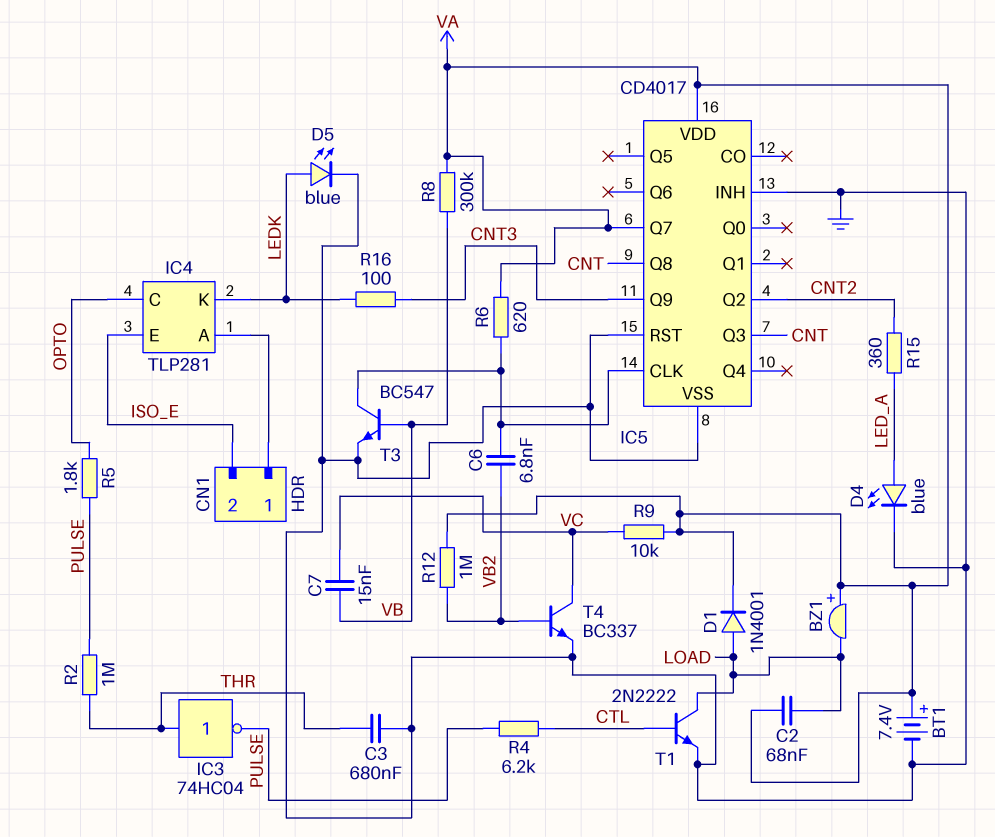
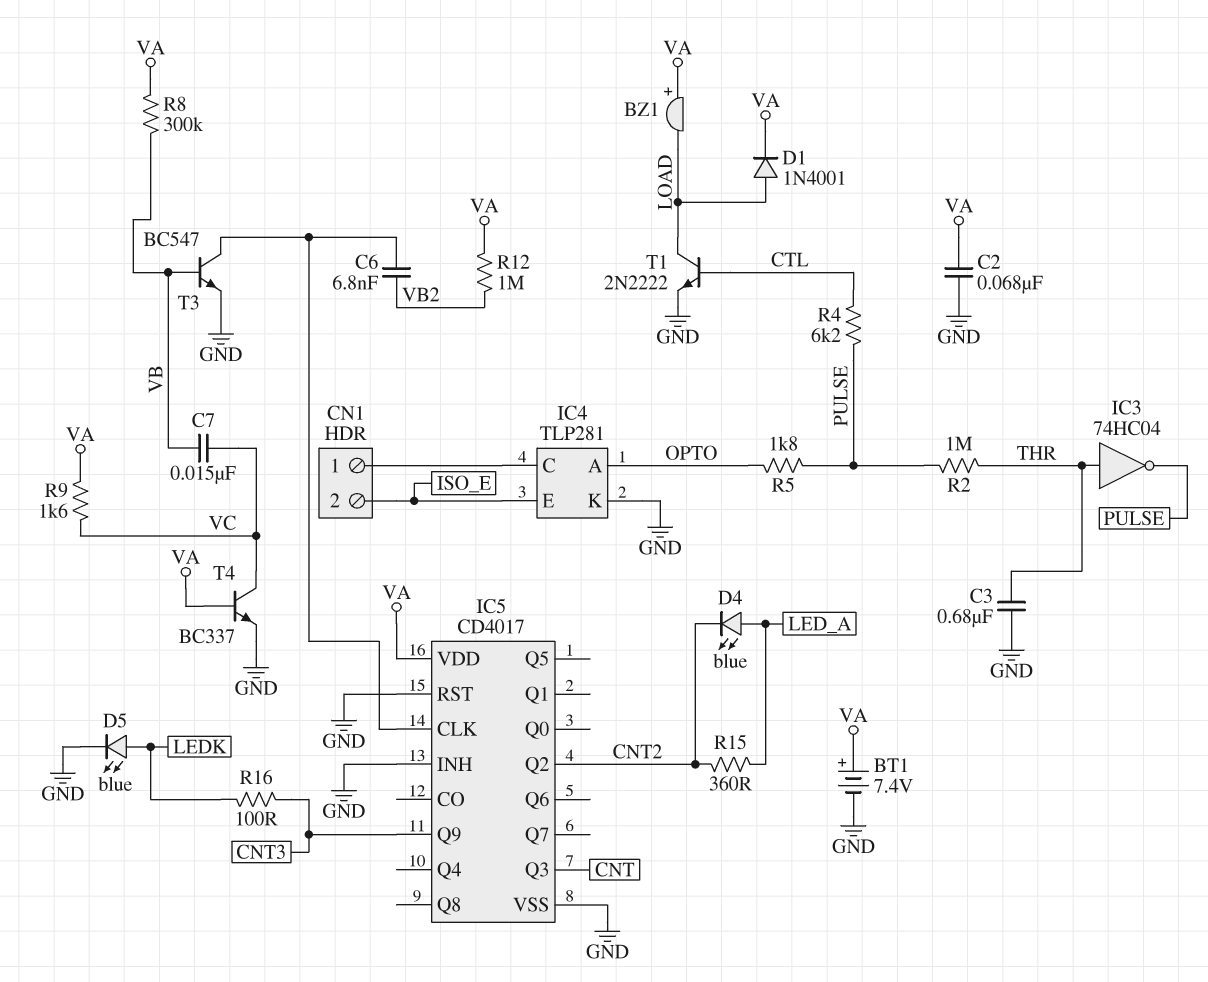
C2: 68nF (LOAD, VA) -> 68nF (GND, VA)
D4: LED blue (A LED_A, K GND) -> LED blue (A LED_A, K CNT2)
IC4 pin A: CN1/1 -> OPTO
IC4 pin C: OPTO -> CN1/1
IC4 pin K: LEDK -> GND
IC5 pin Q7: VA -> none
IC5 pin Q8: CNT -> none
R6: 620 (IC5/CLK, VA) -> none
R9: 10k (VA, VC) -> 1.6k (VA, VC)
T4: NPN BC337 (B VB2, C VC, E GND) -> NPN BC337 (B VA, C VC, E GND)

